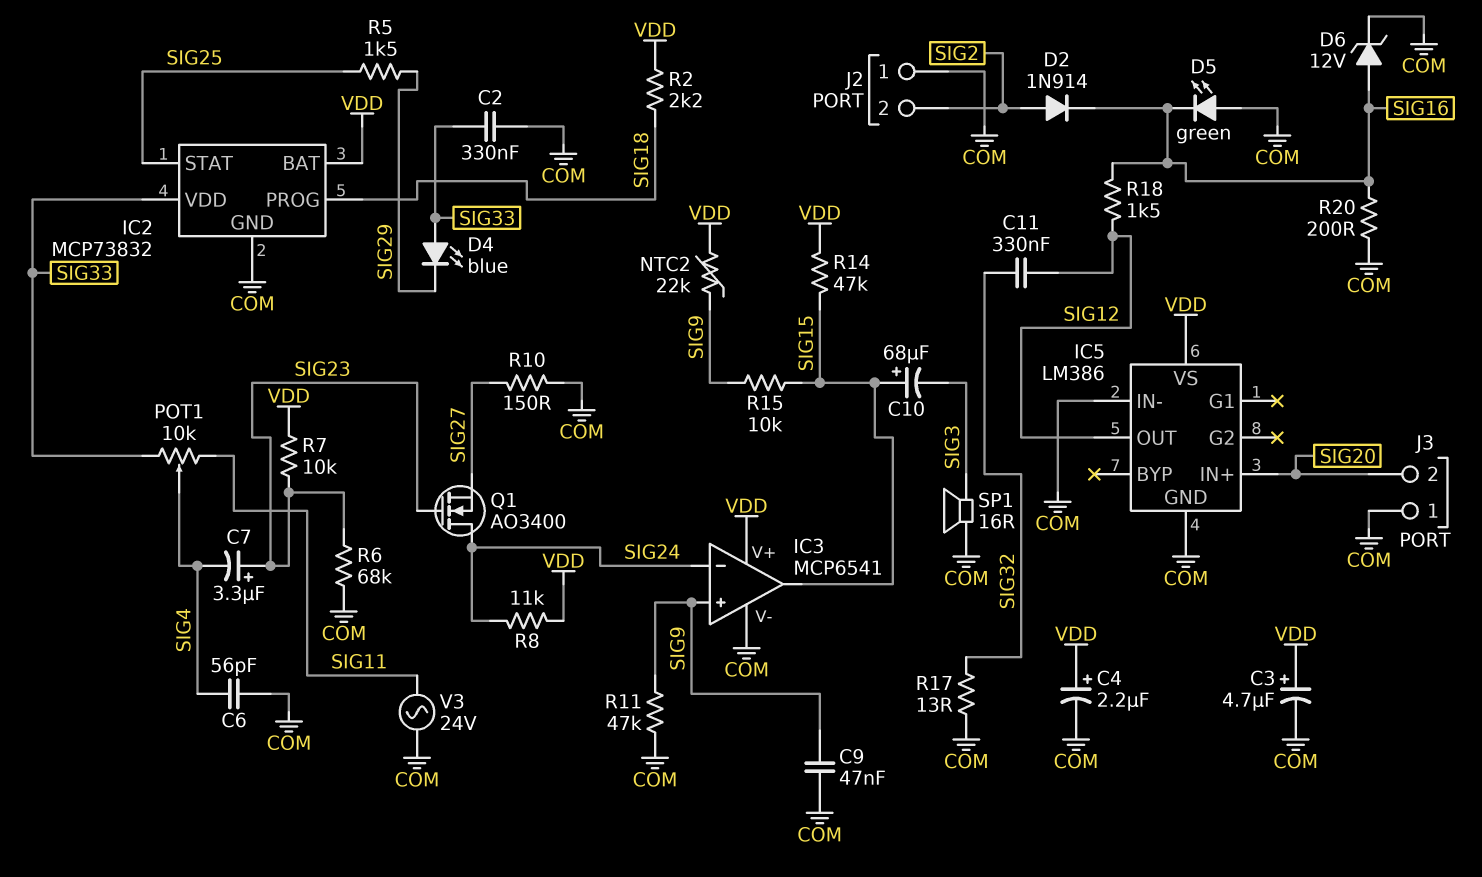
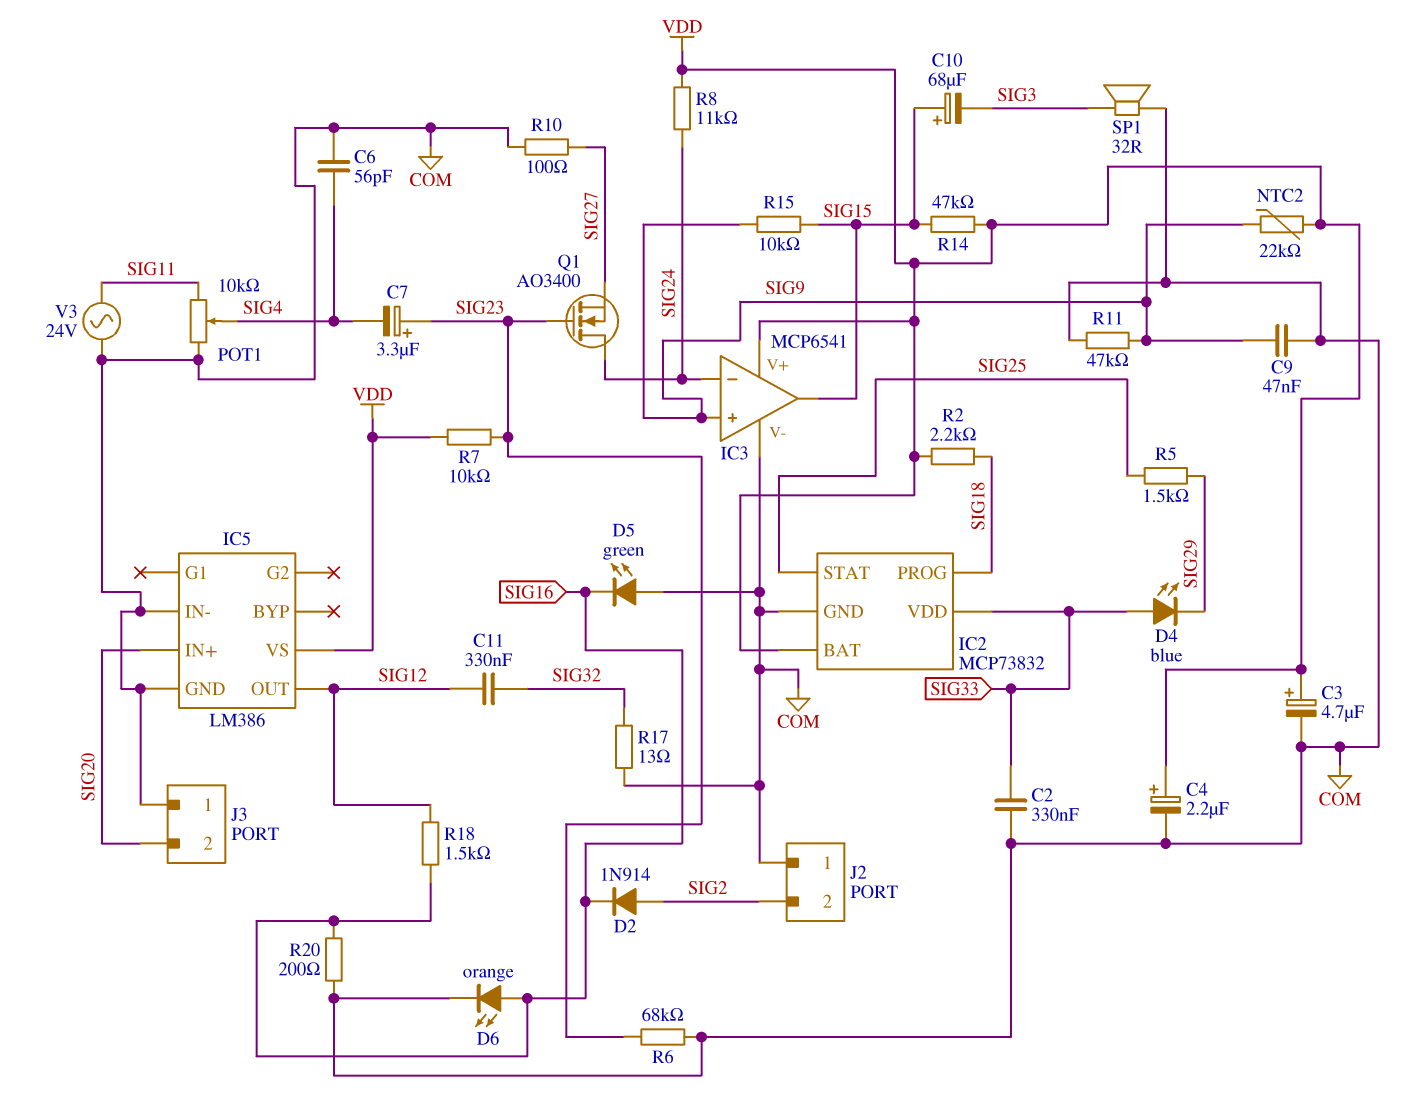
D6: zener 12V (A SIG16, K COM) -> LED orange (A SIG16, K COM)
POT1: 10k (SIG11, SIG33, wiper SIG4) -> 10k (COM, SIG11, wiper SIG4)
R10: 150 (COM, SIG27) -> 100 (COM, SIG27)
SP1: speaker 16R (COM, SIG3) -> speaker 32R (COM, SIG3)

